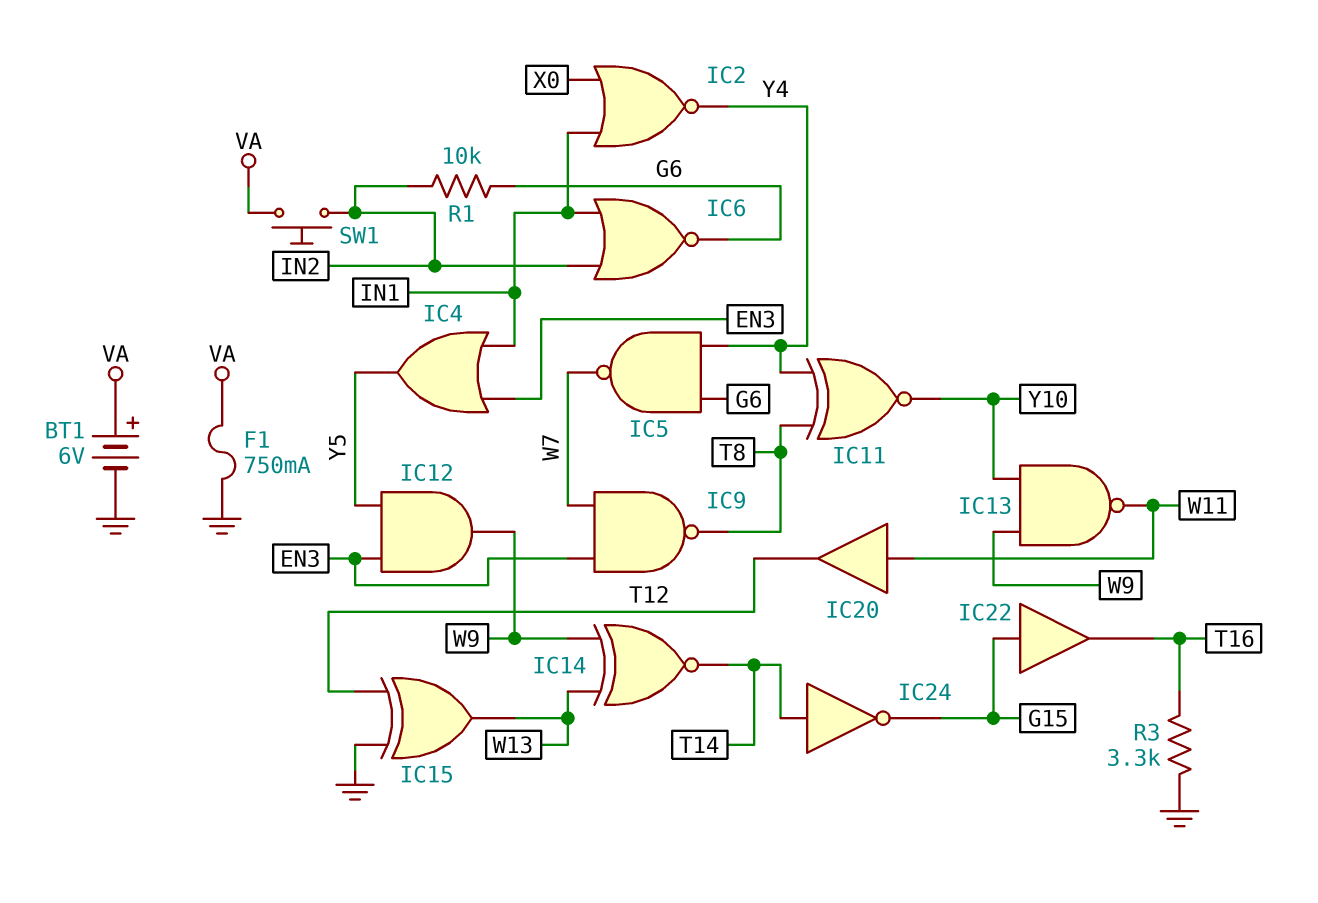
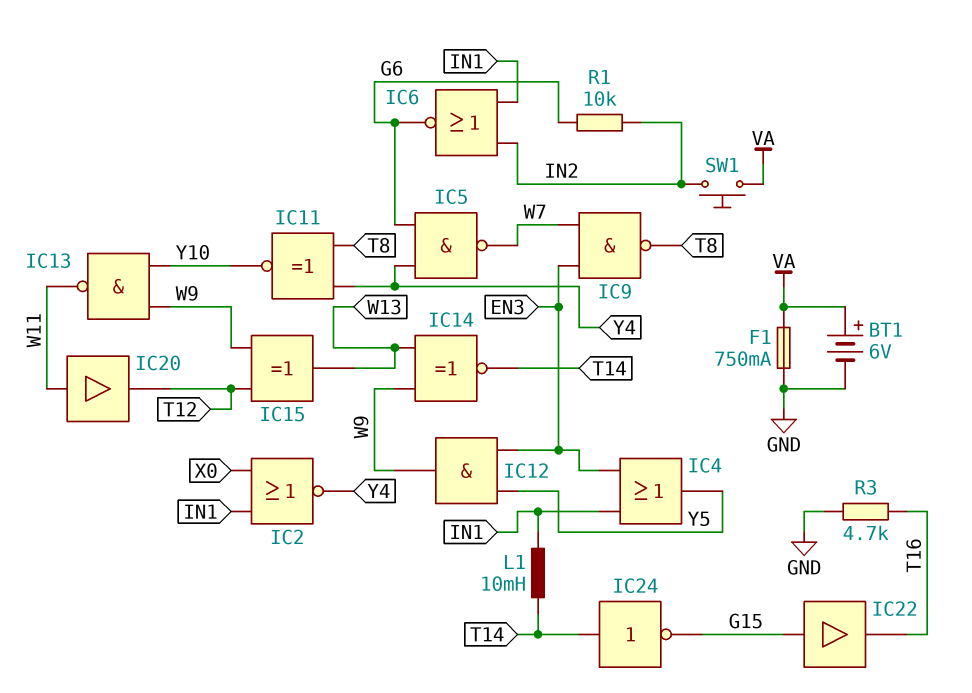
IC15: XOR (in GND, in T12, out W13) -> XOR (in T12, in W9, out W13)
L1: none -> 10mH (IN1, T14)
R3: 3.3k (GND, T16) -> 4.7k (GND, T16)

